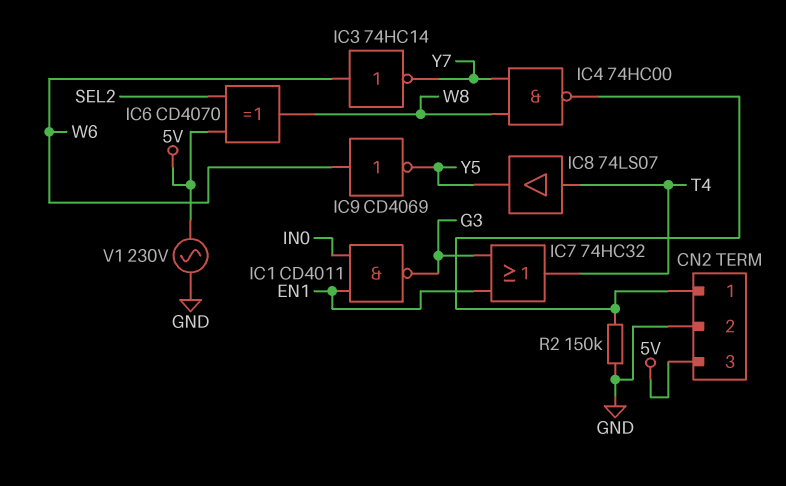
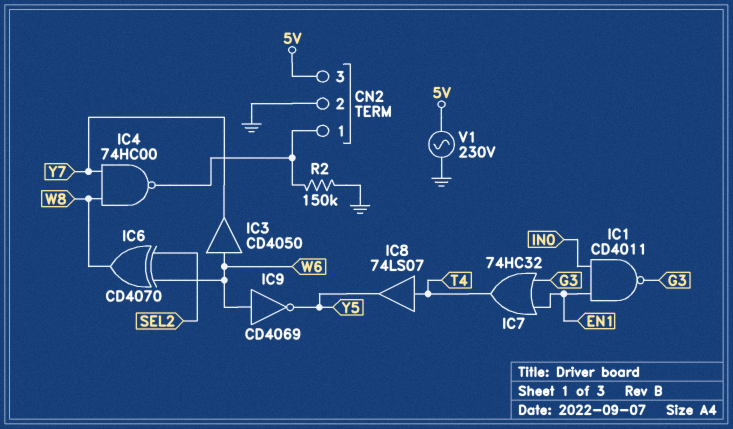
IC3: NOT 74HC14 (in W6, out Y7) -> buffer CD4050 (in W6, out Y7)
IC6: XOR CD4070 (in 5V, in SEL2, out W8) -> XOR CD4070 (in SEL2, in W6, out W8)

